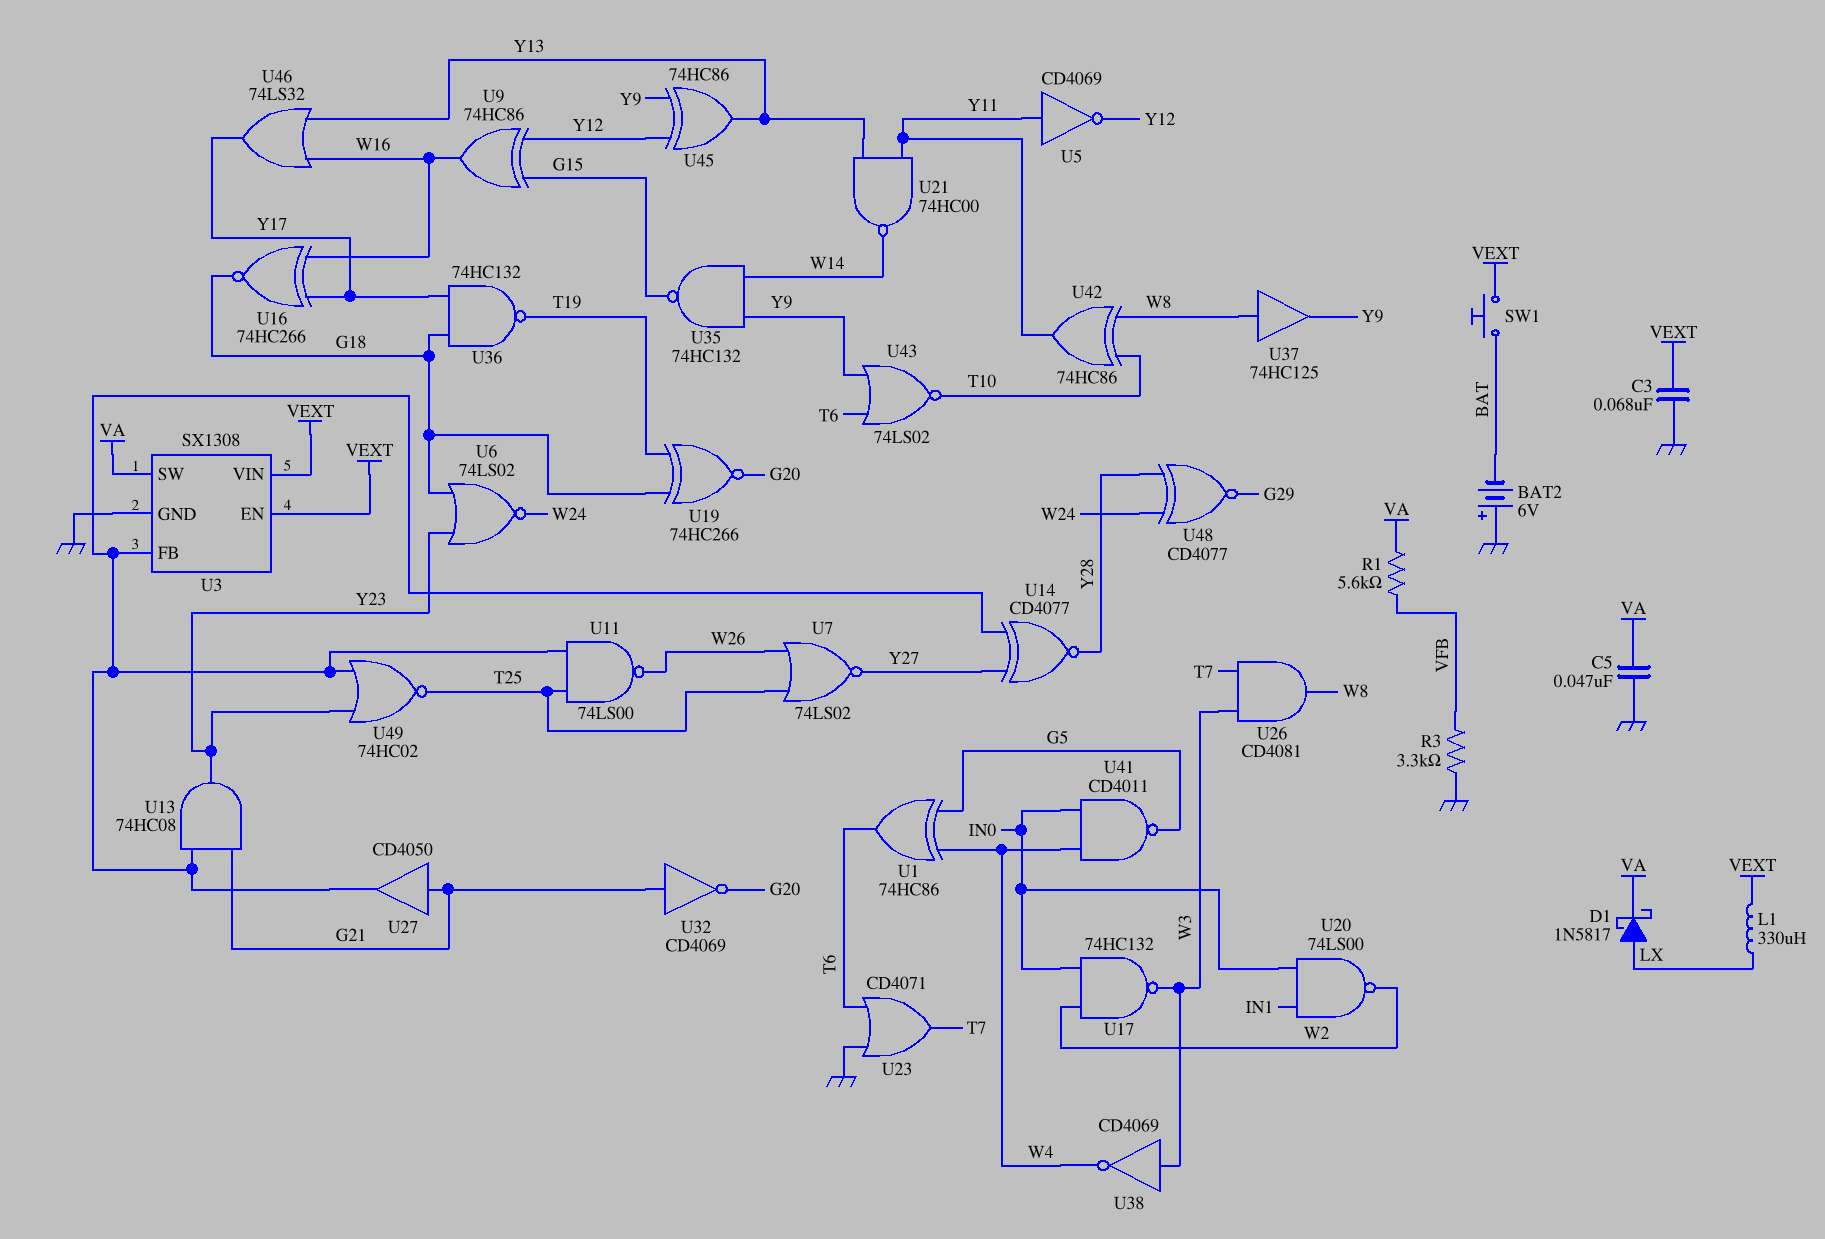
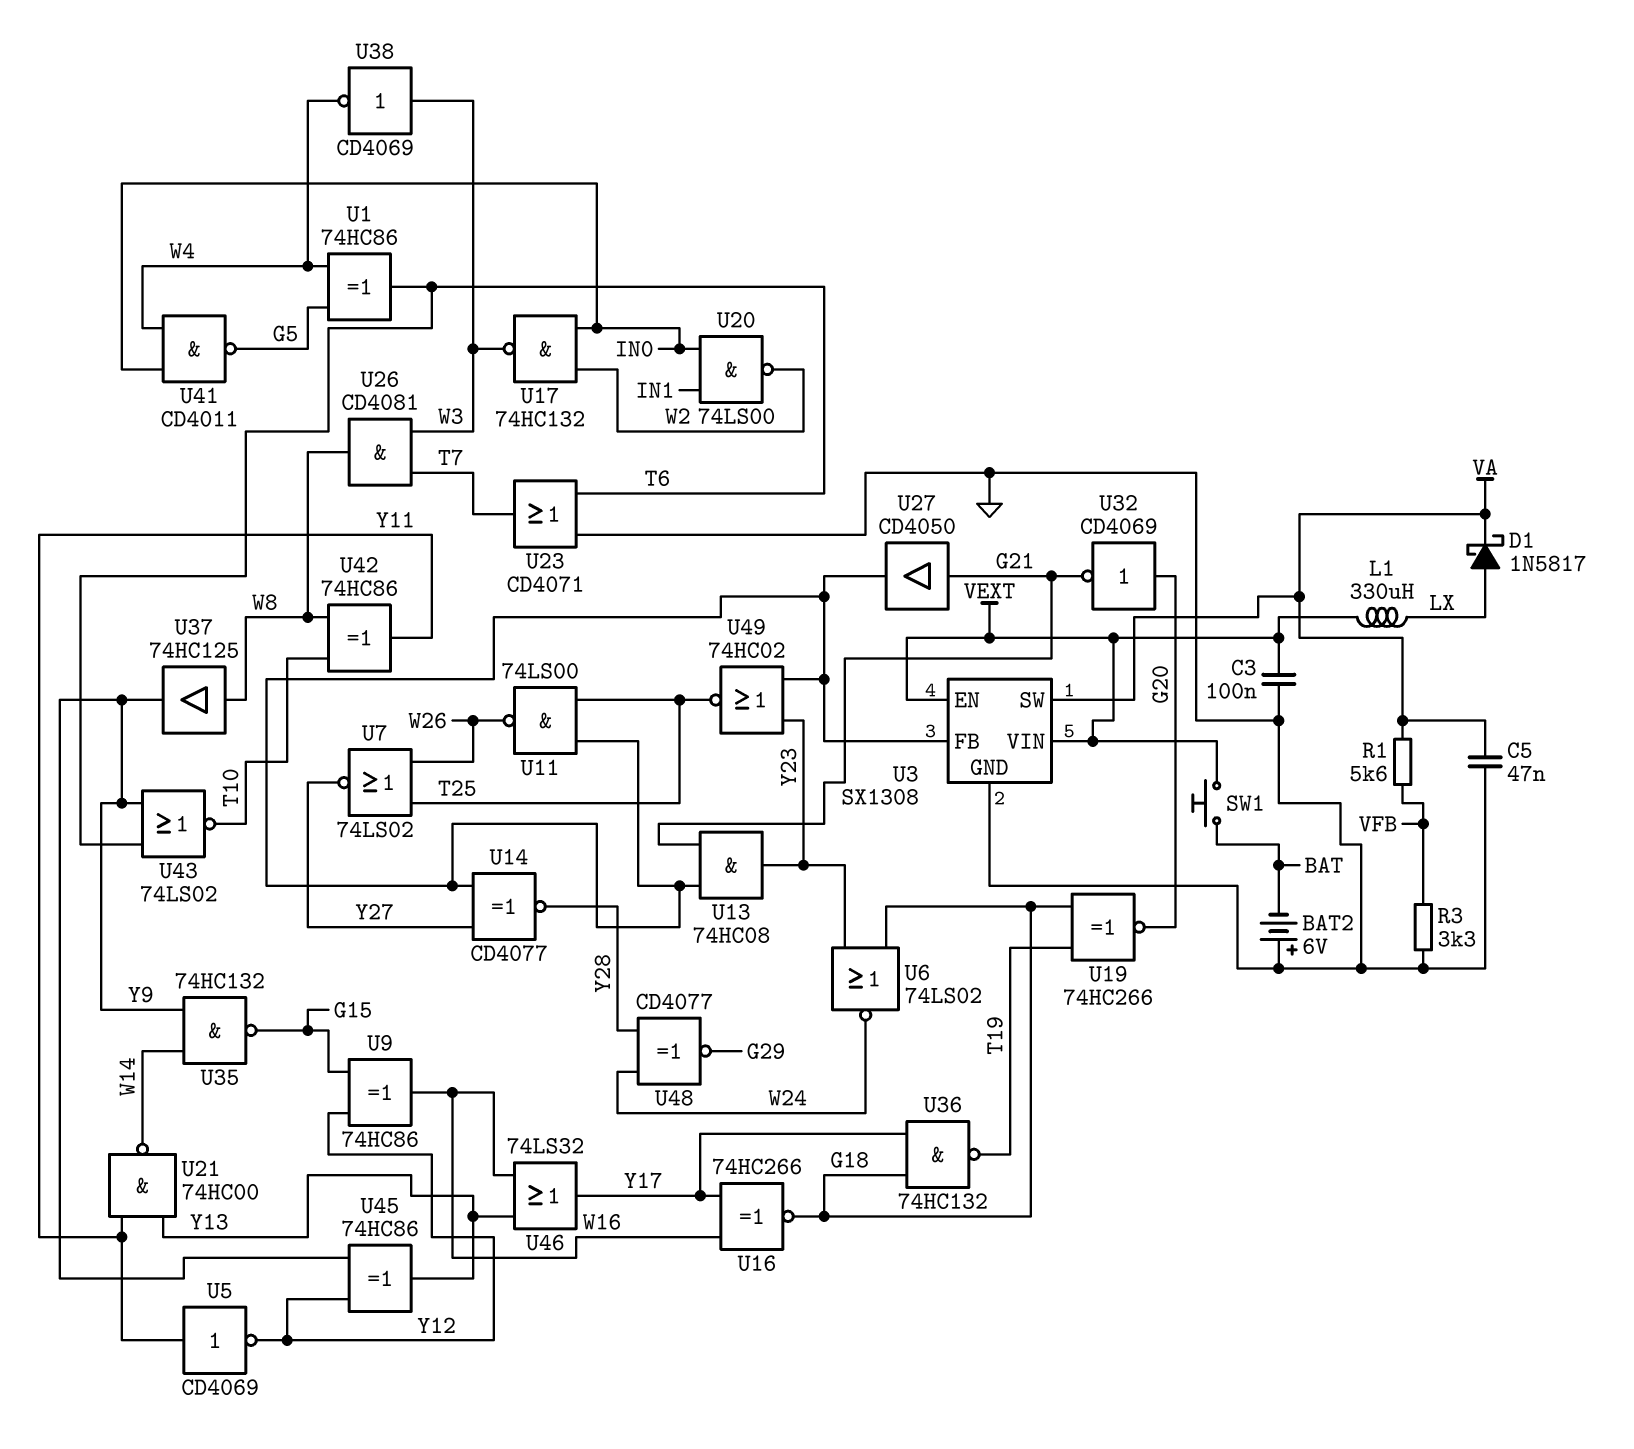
C3: 68nF (GND, VEXT) -> 100nF (GND, VEXT)
U32: NOT CD4069 (in G21, out G20) -> NOT CD4069 (in G20, out G21)

